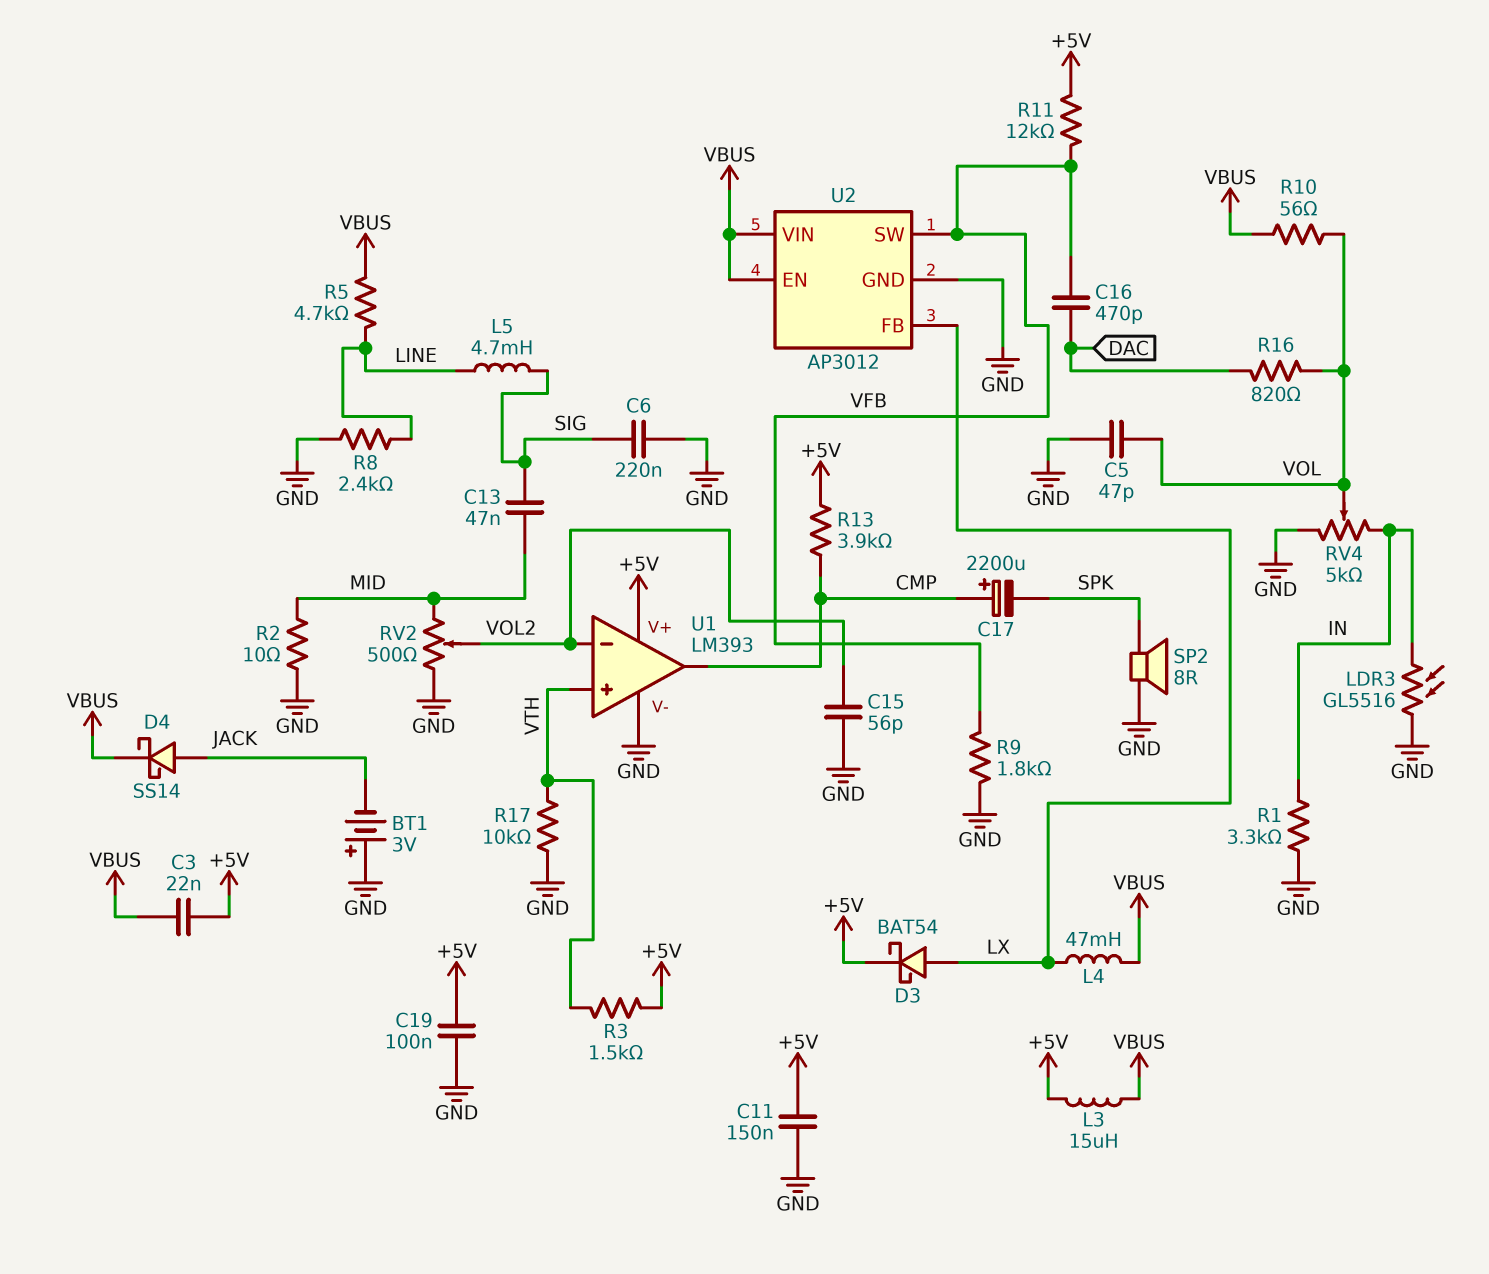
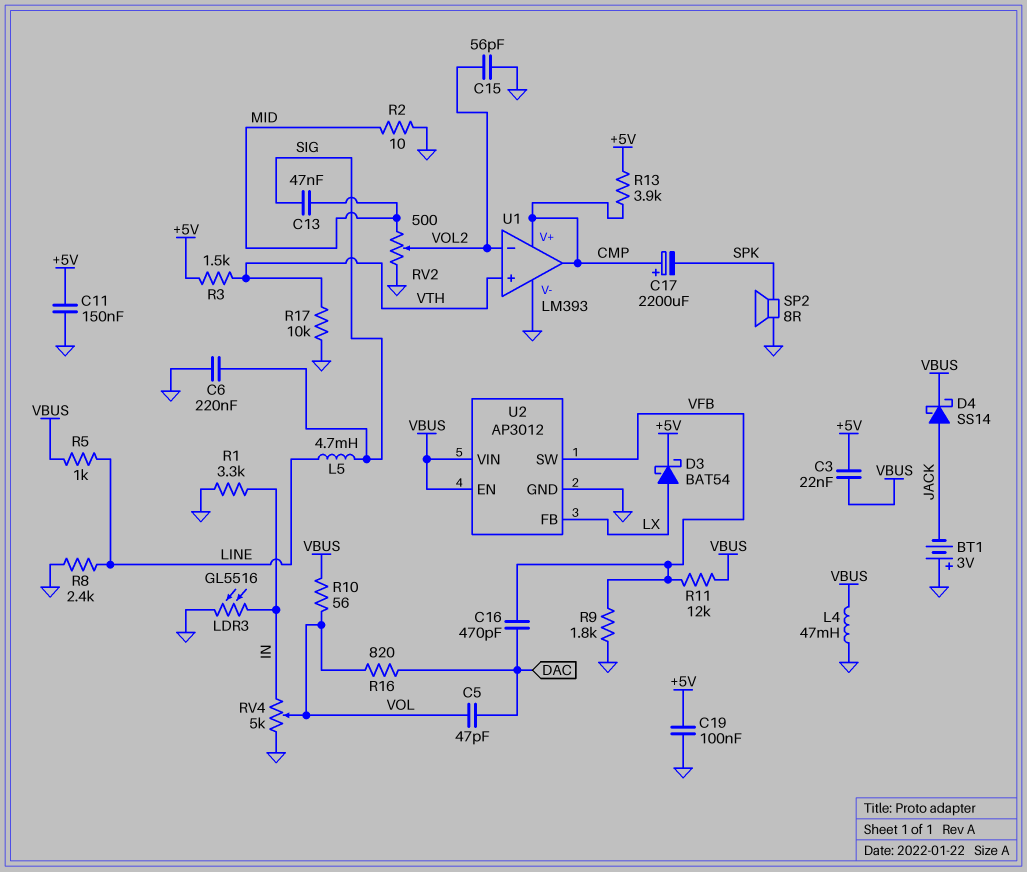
C5: 47pF (GND, VOL) -> 47pF (DAC, VOL)
L3: 15uH (+5V, VBUS) -> none
L4: 47mH (LX, VBUS) -> 47mH (GND, VBUS)
R5: 4.7k (LINE, VBUS) -> 1k (LINE, VBUS)
R11: 12k (+5V, VFB) -> 12k (VBUS, VFB)
U1 pin V+: +5V -> CMP

